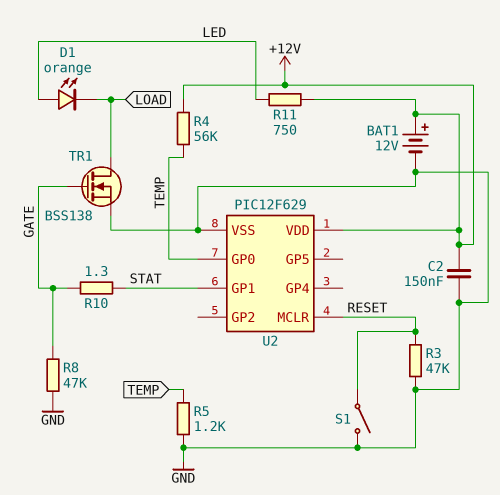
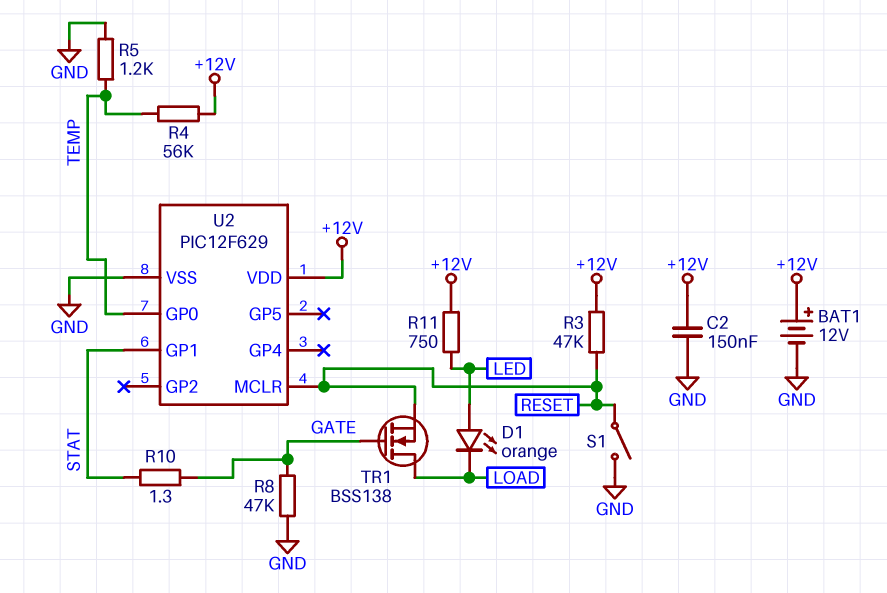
R3: 47k (GND, RESET) -> 47k (+12V, RESET)
TR1: NMOS BSS138 (G GATE, D LOAD, S GND) -> NMOS BSS138 (G GATE, D LOAD, S RESET)

